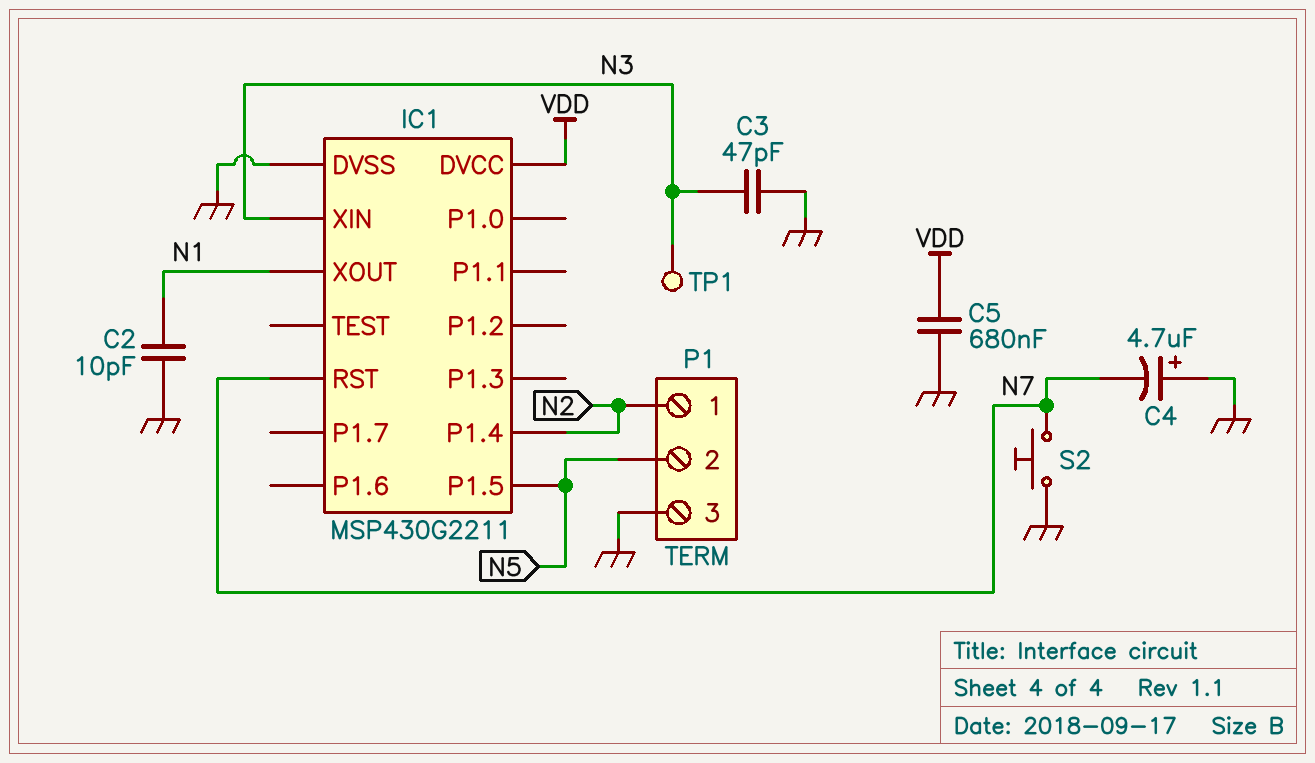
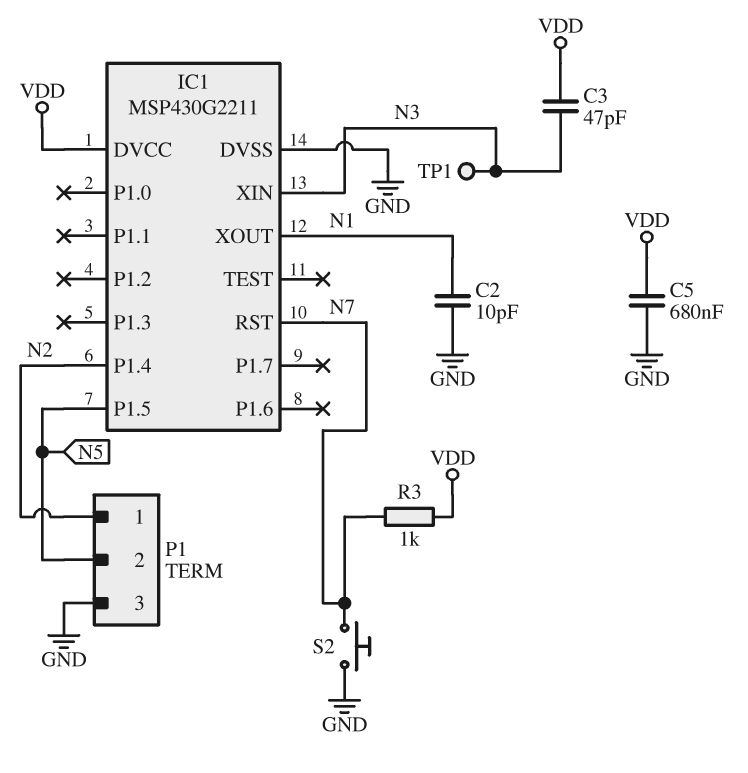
C3: 47pF (GND, N3) -> 47pF (N3, VDD)
C4: 4.7uF (plus GND, minus N7) -> none
R3: none -> 1k (N7, VDD)

